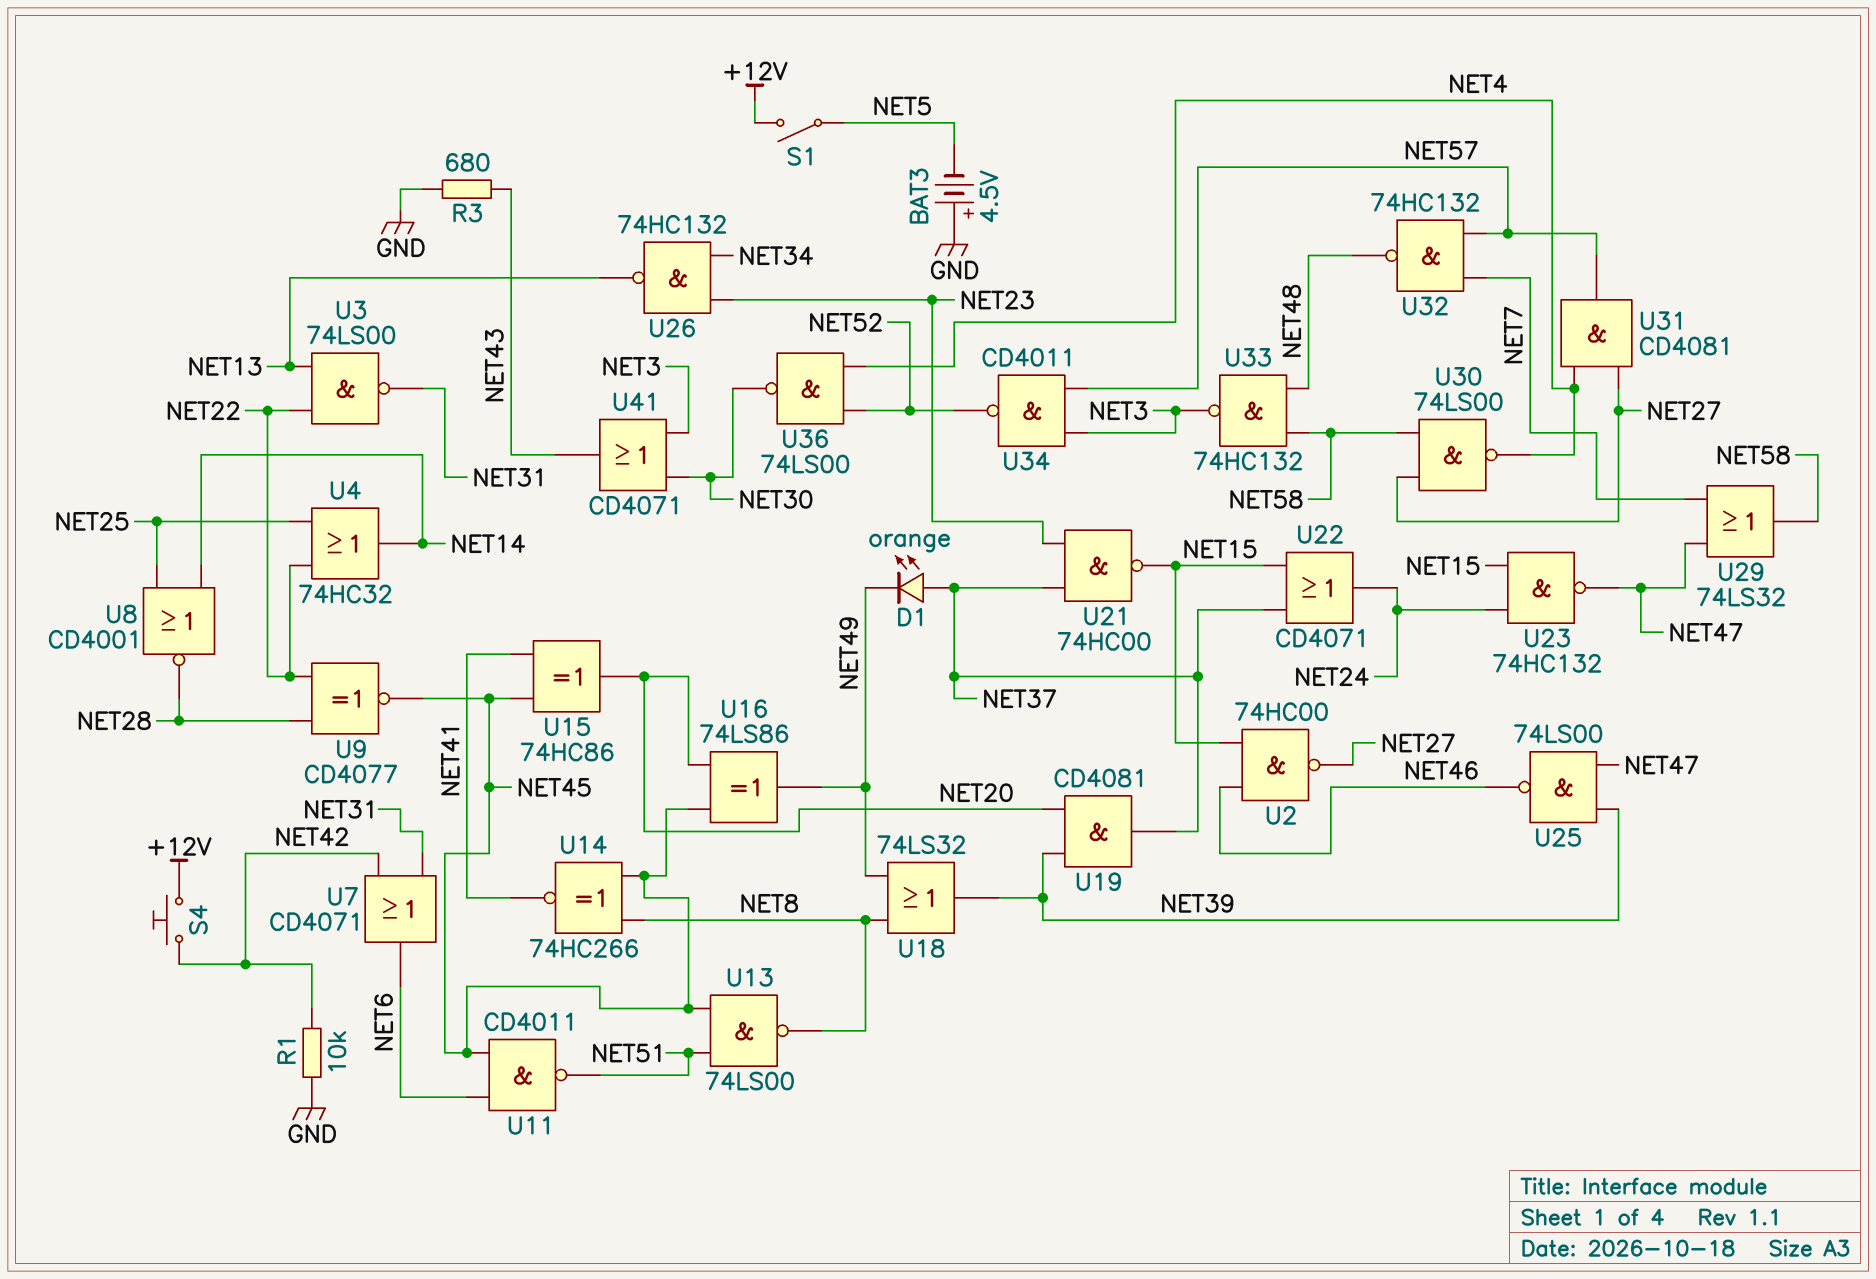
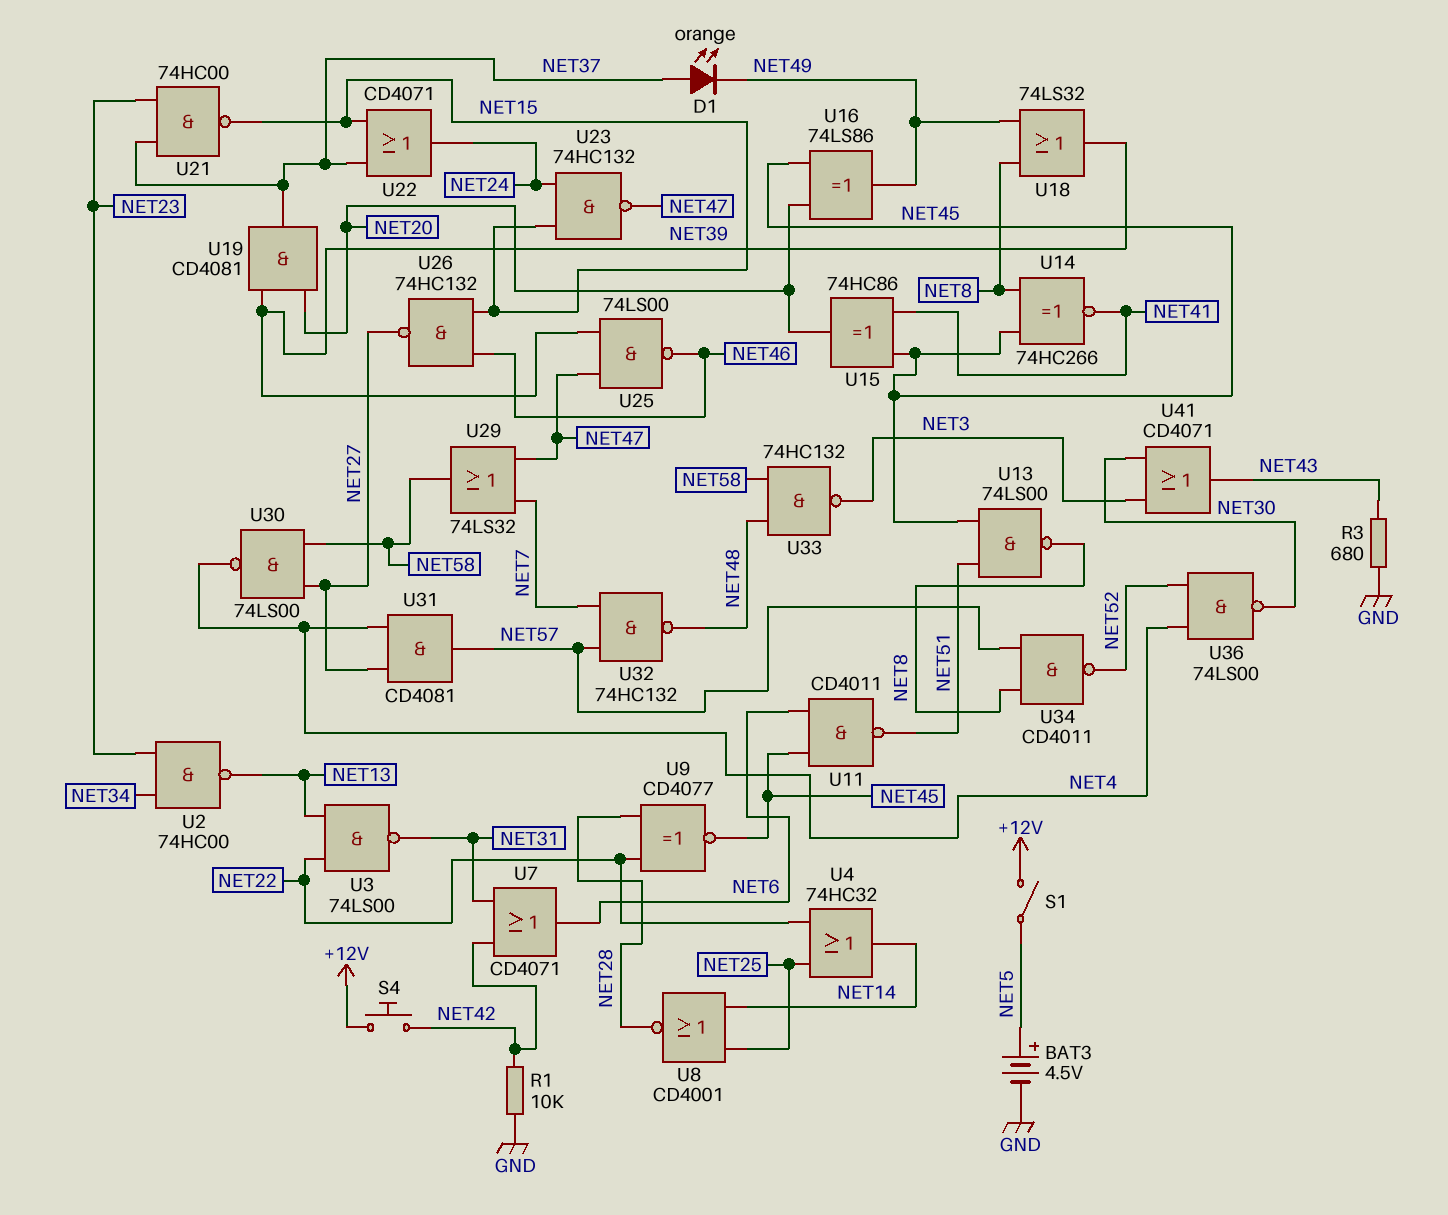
BAT3: 4.5V (plus GND, minus NET5) -> 4.5V (plus NET5, minus GND)
U2: NAND 74HC00 (in NET15, in NET46, out NET27) -> NAND 74HC00 (in NET23, in NET34, out NET13)
U26: NAND 74HC132 (in NET23, in NET34, out NET13) -> NAND 74HC132 (in NET15, in NET46, out NET27)
U34: NAND CD4011 (in NET3, in NET57, out NET52) -> NAND CD4011 (in NET8, in NET57, out NET52)

